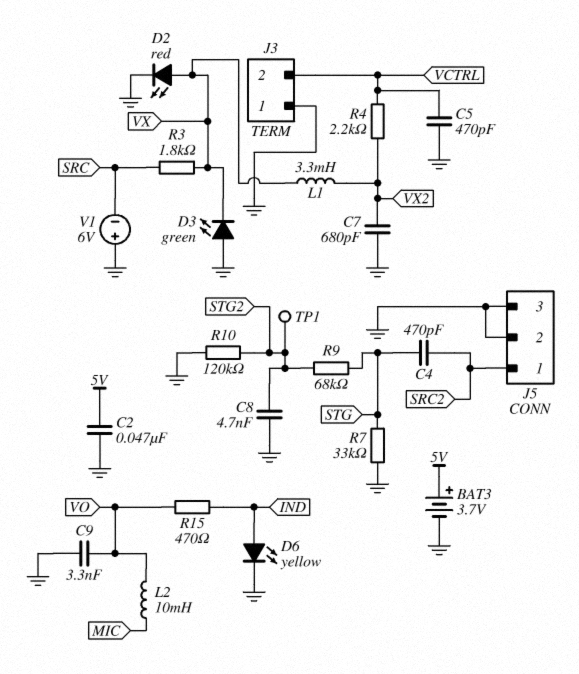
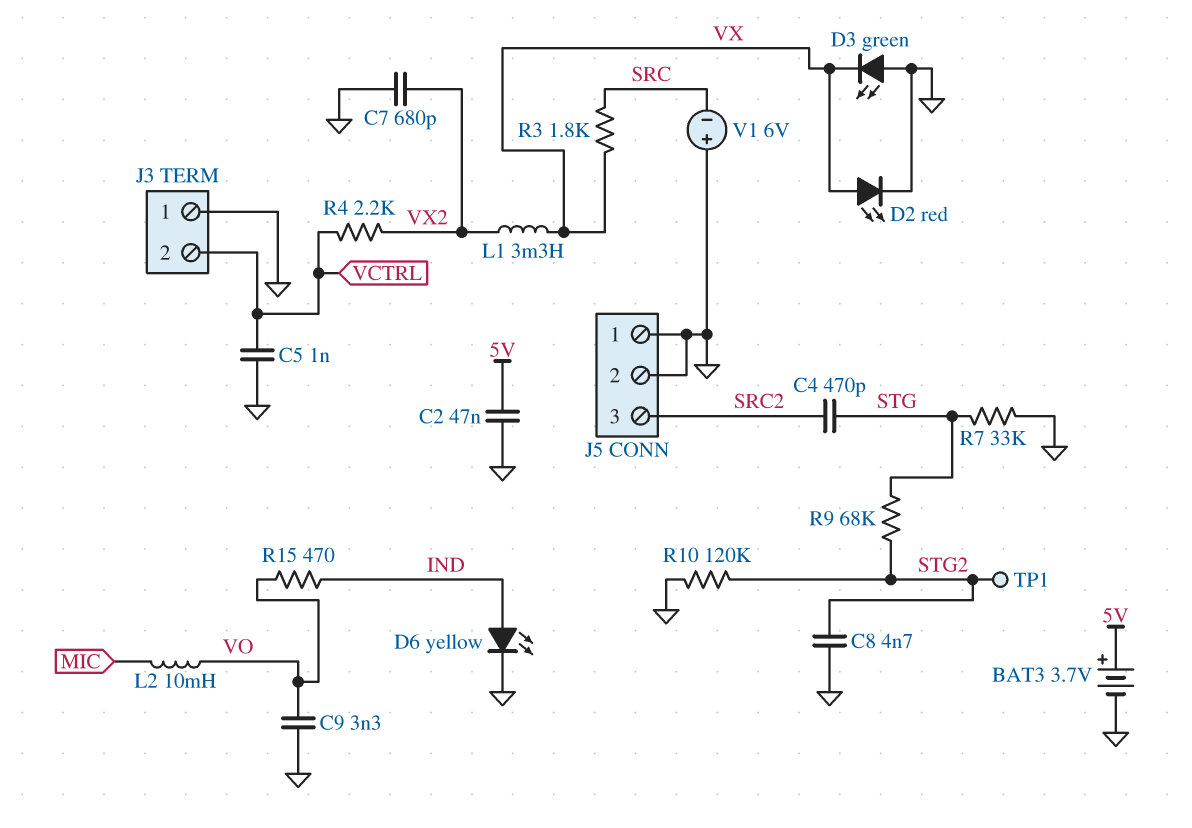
C5: 470pF (GND, VCTRL) -> 1nF (GND, VCTRL)
J5 pin 1: SRC2 -> GND
J5 pin 3: GND -> SRC2

